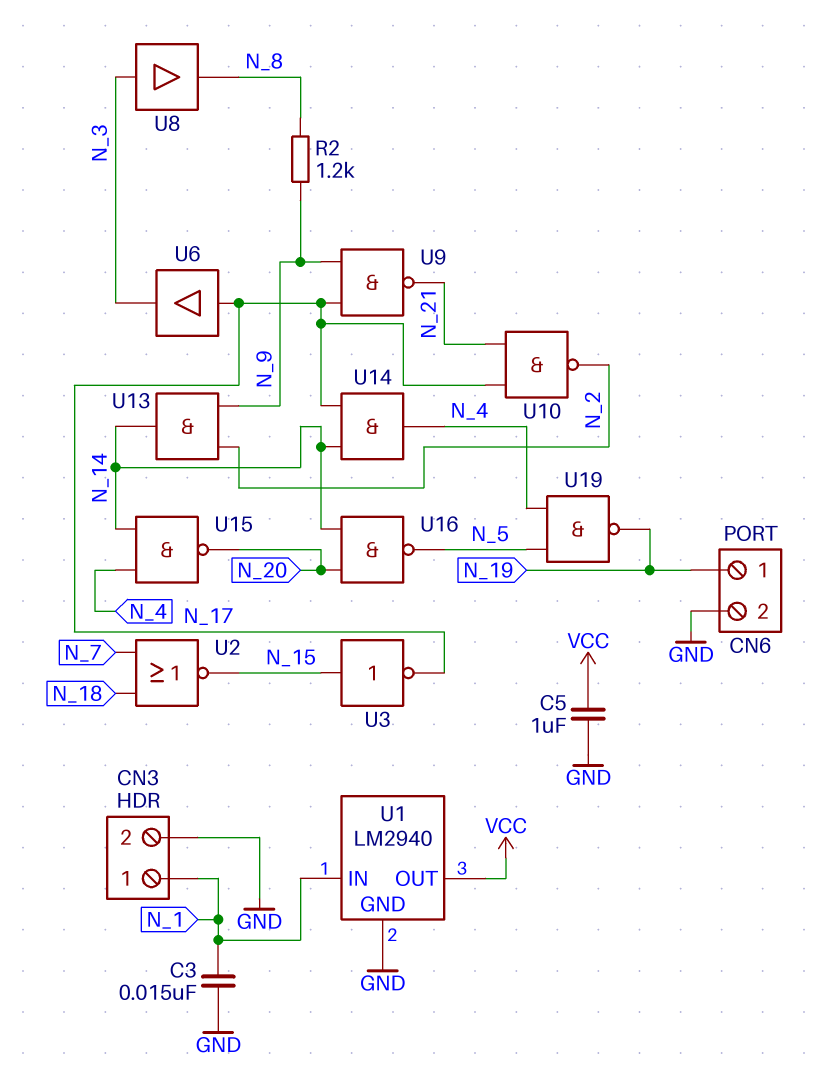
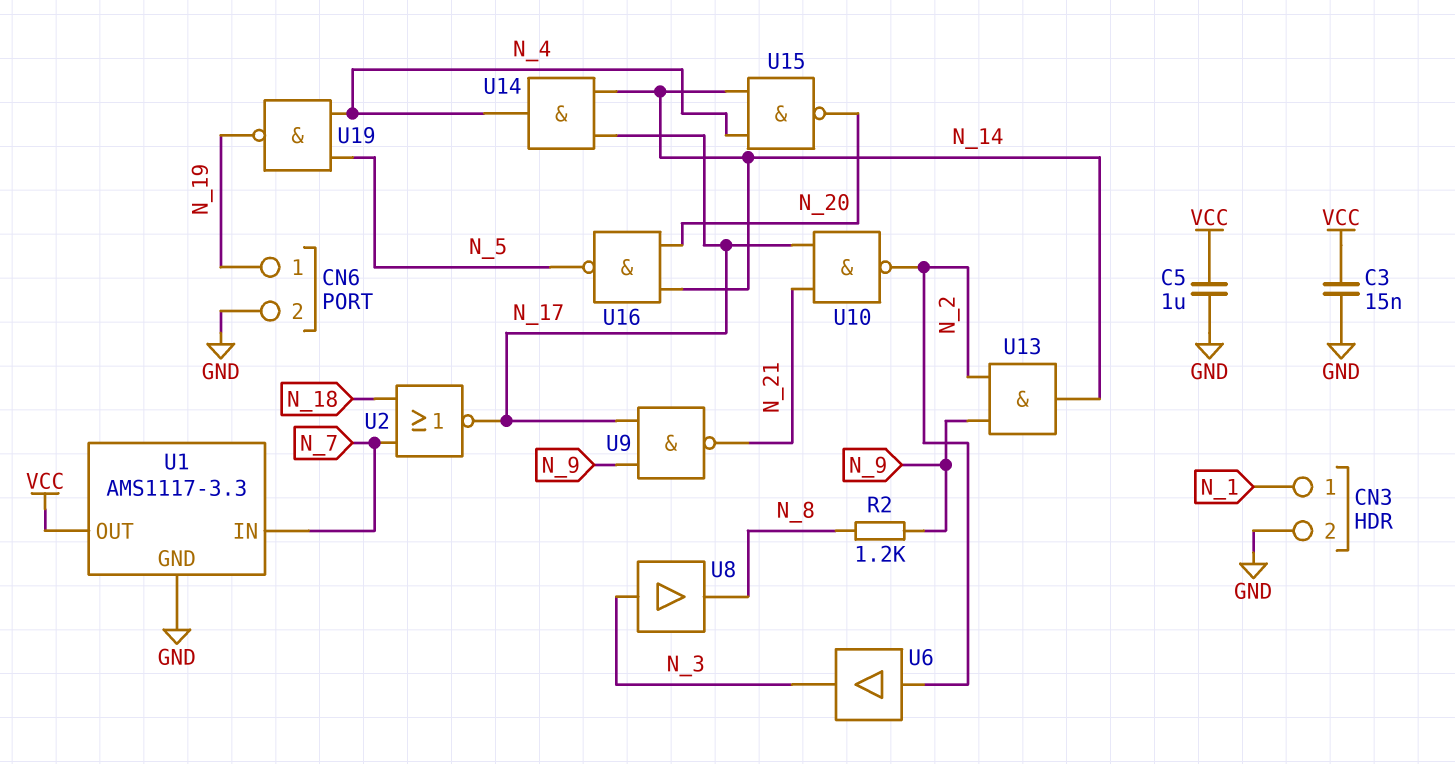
C3: 15nF (GND, N_1) -> 15nF (GND, VCC)
U1: LM2940 -> AMS1117-3.3
U1 pin IN: N_1 -> N_7
U2: NOR (in N_7, in N_18, out N_15) -> NOR (in N_7, in N_18, out N_17)
U3: NOT (in N_15, out N_17) -> none
U6: buffer (in N_17, out N_3) -> buffer (in N_2, out N_3)

